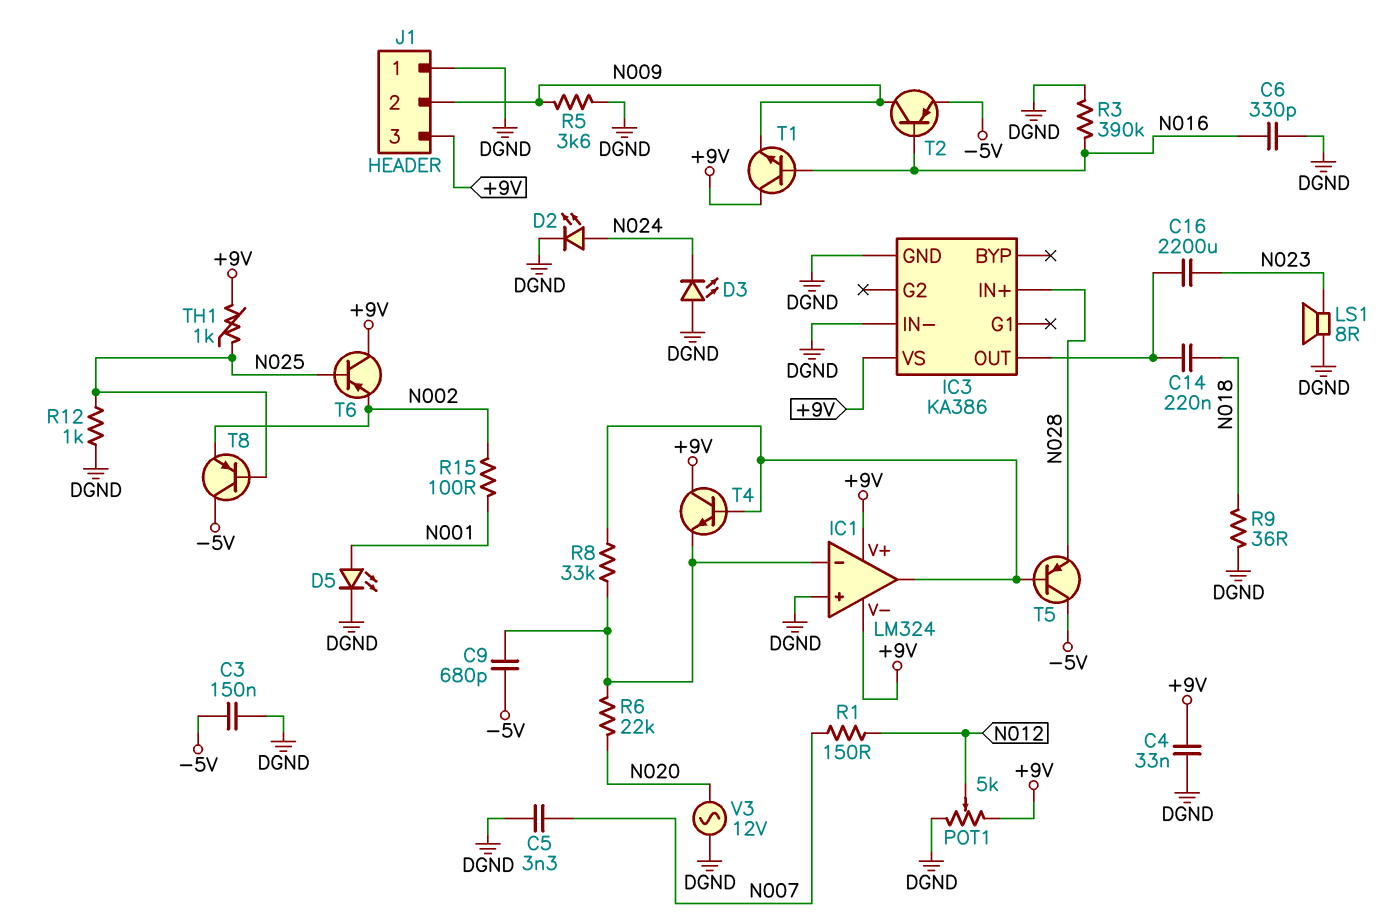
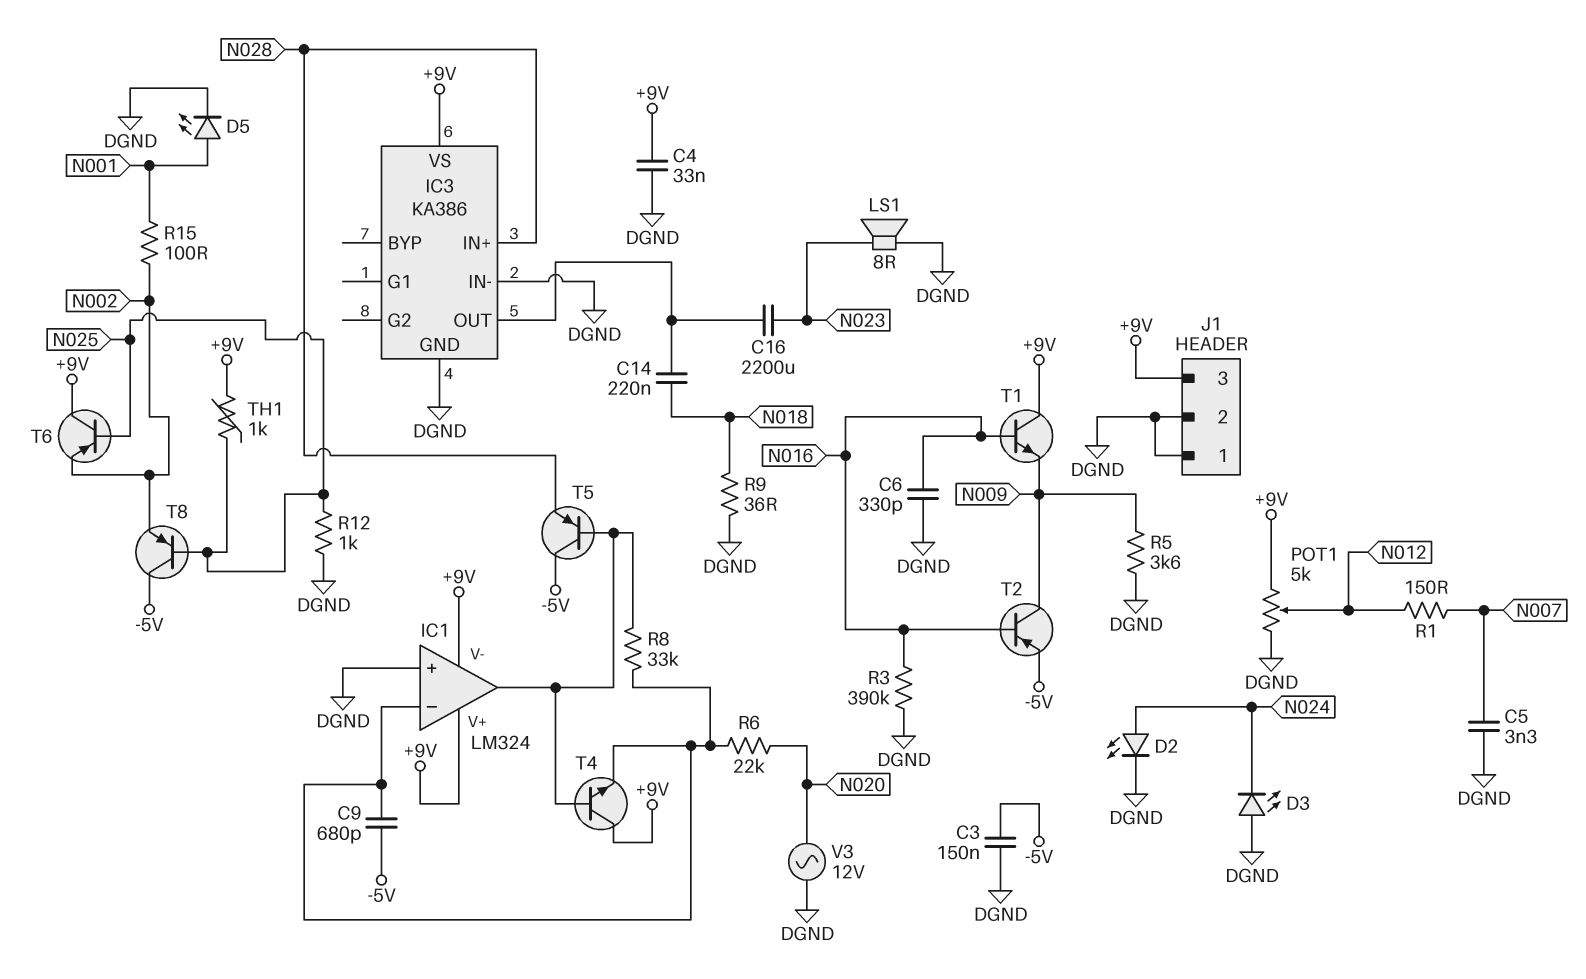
J1 pin 2: N009 -> DGND

